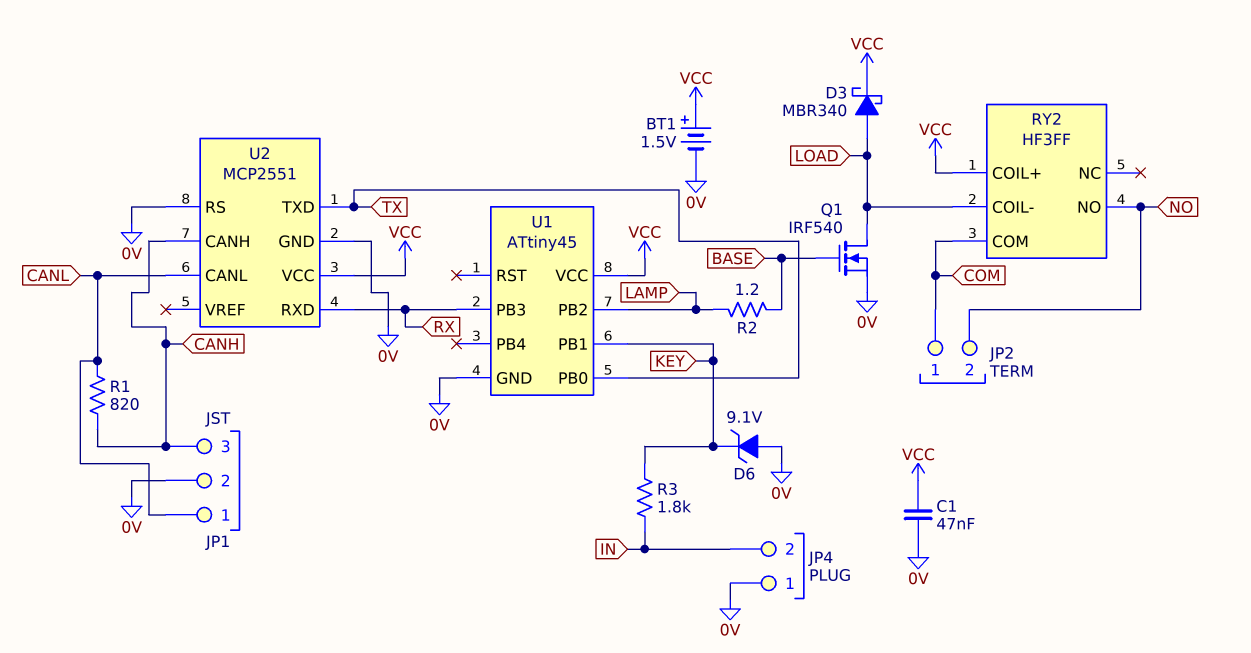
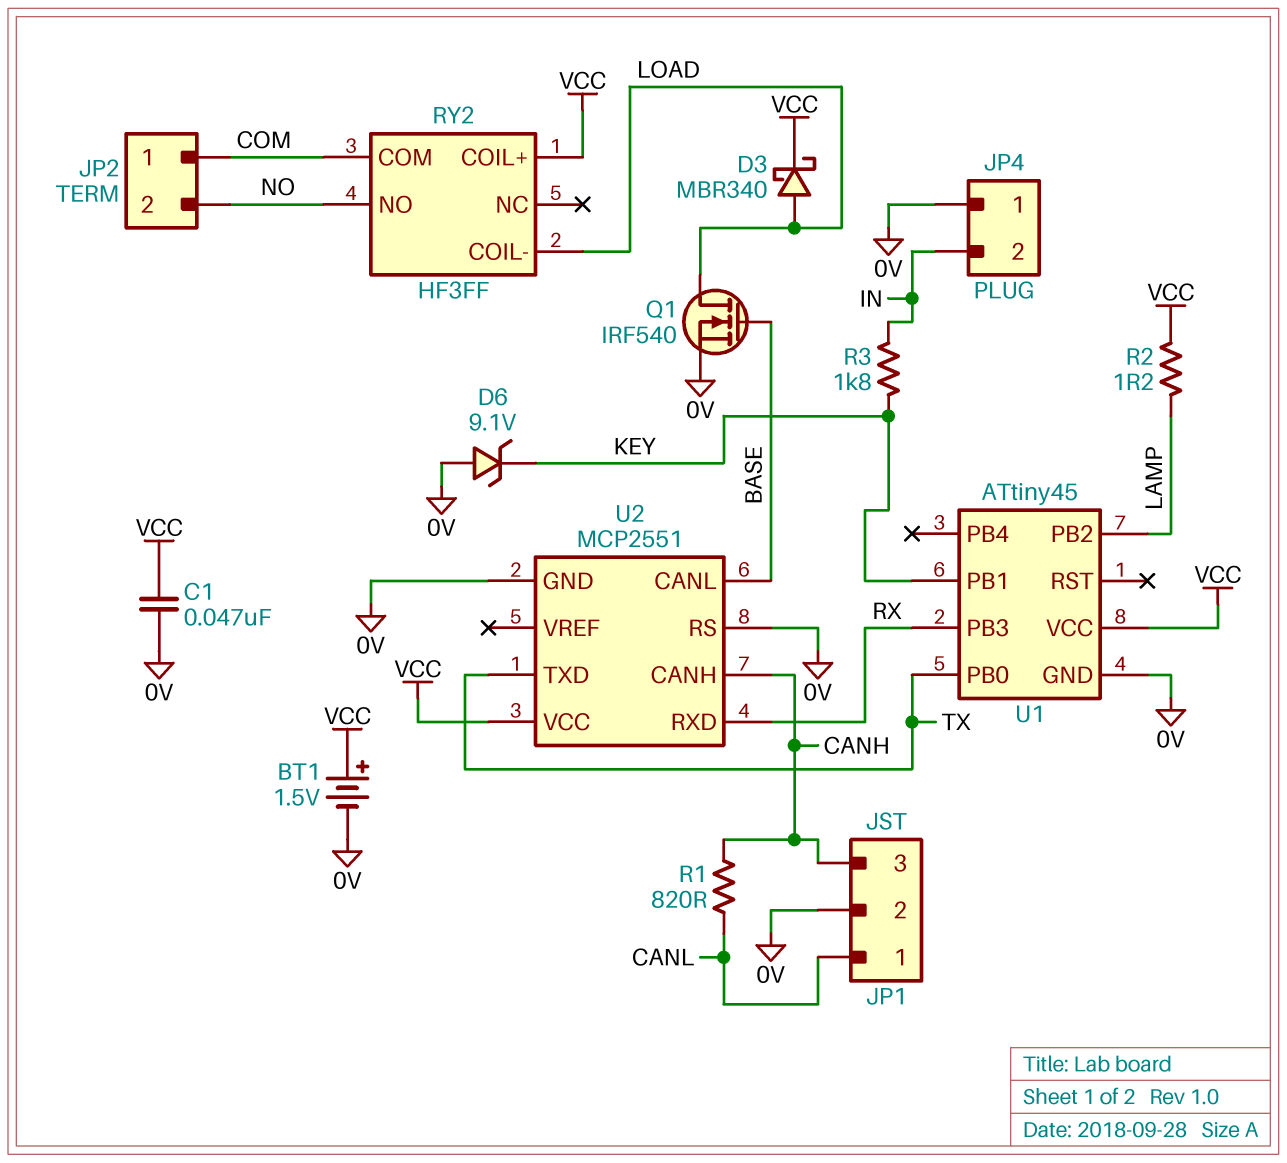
R2: 1.2 (BASE, LAMP) -> 1.2 (LAMP, VCC)
U2 pin CANL: CANL -> BASE

